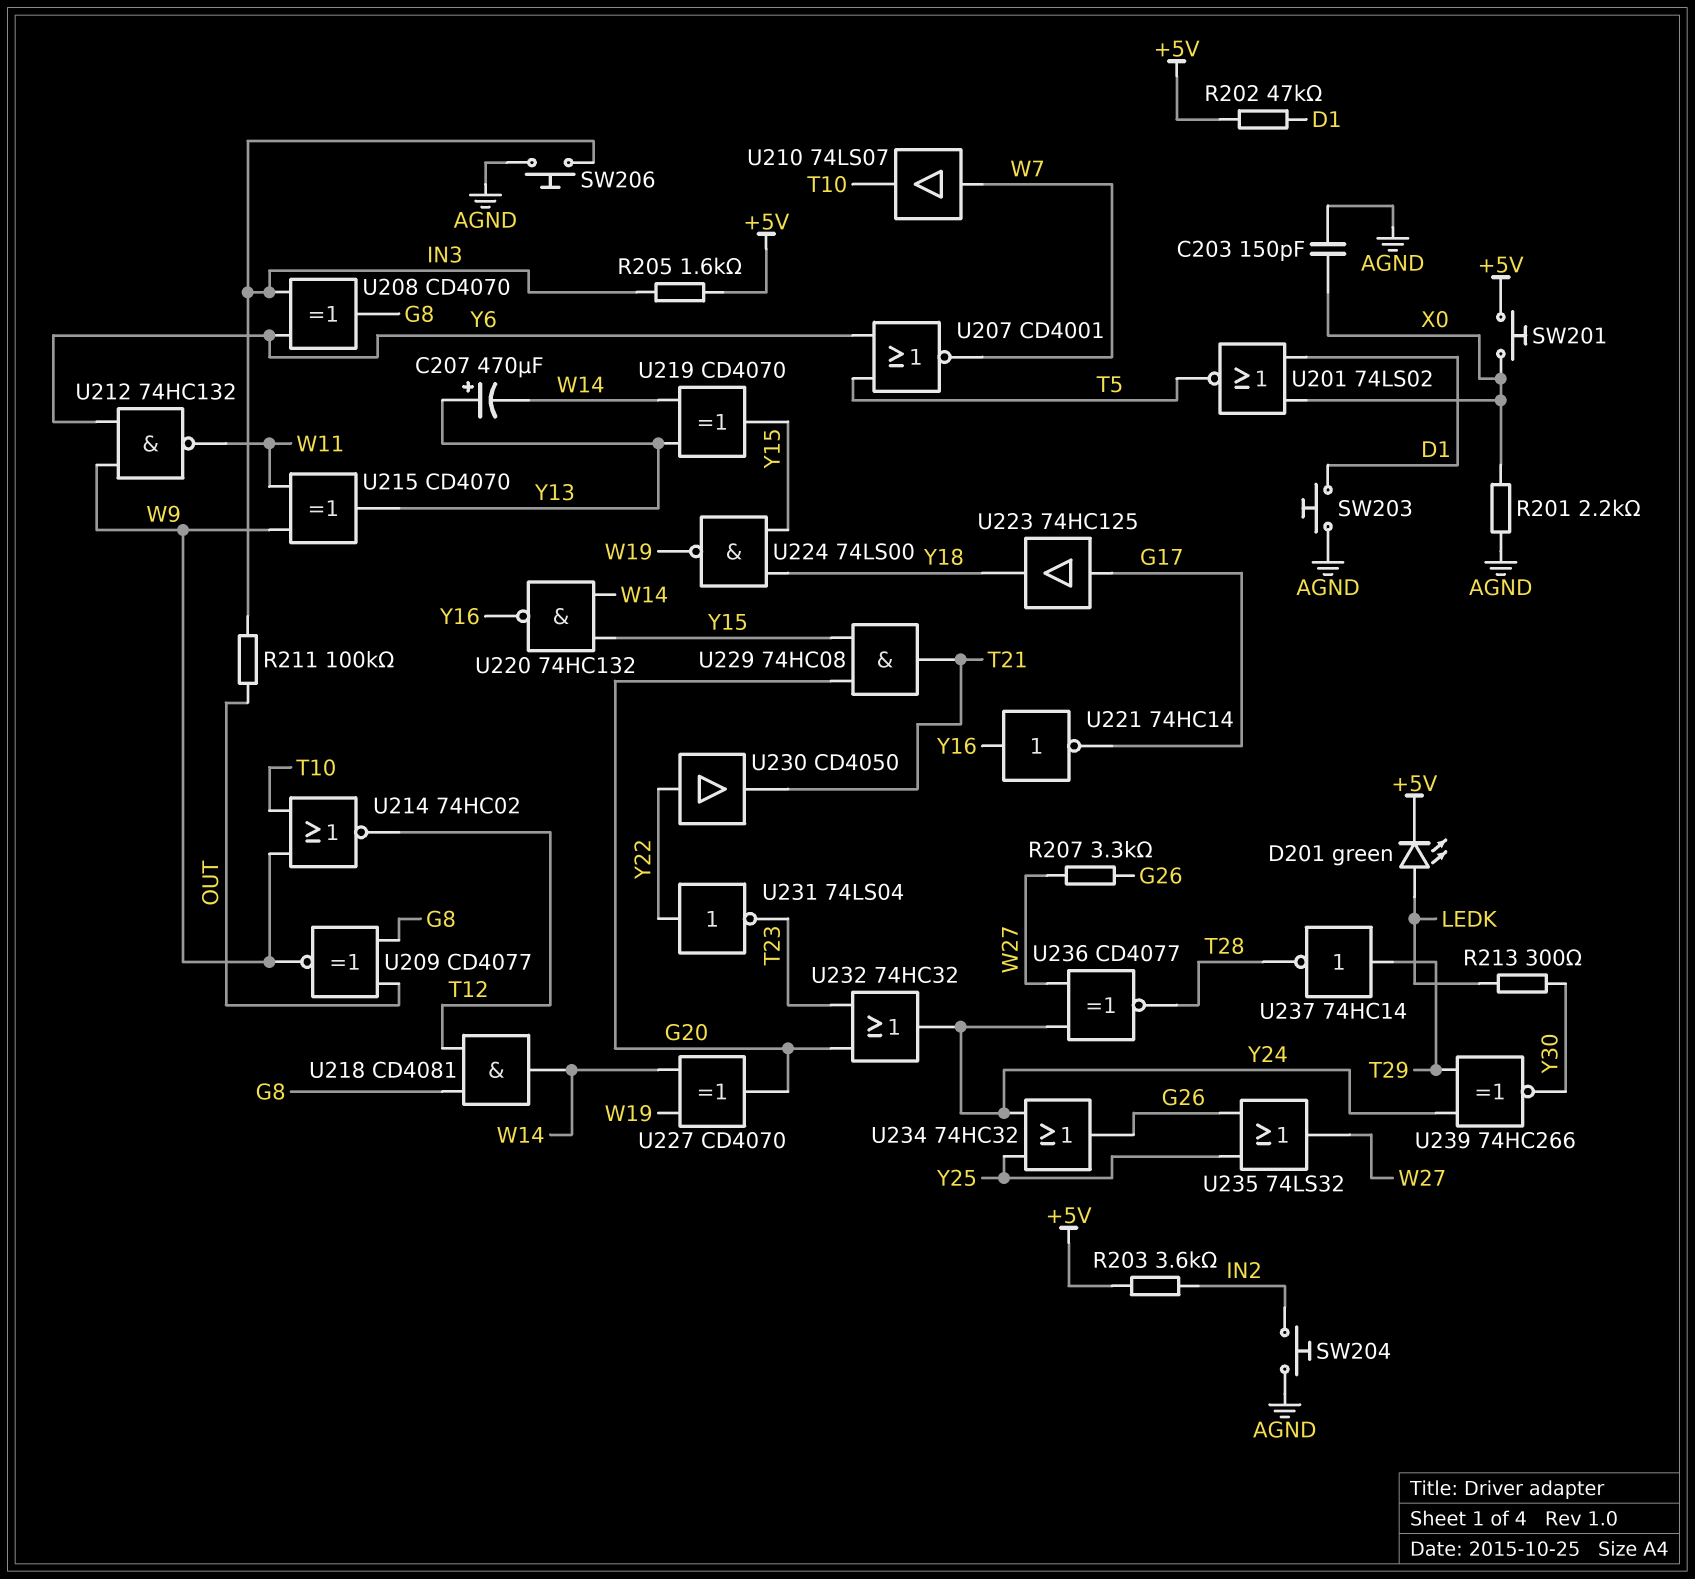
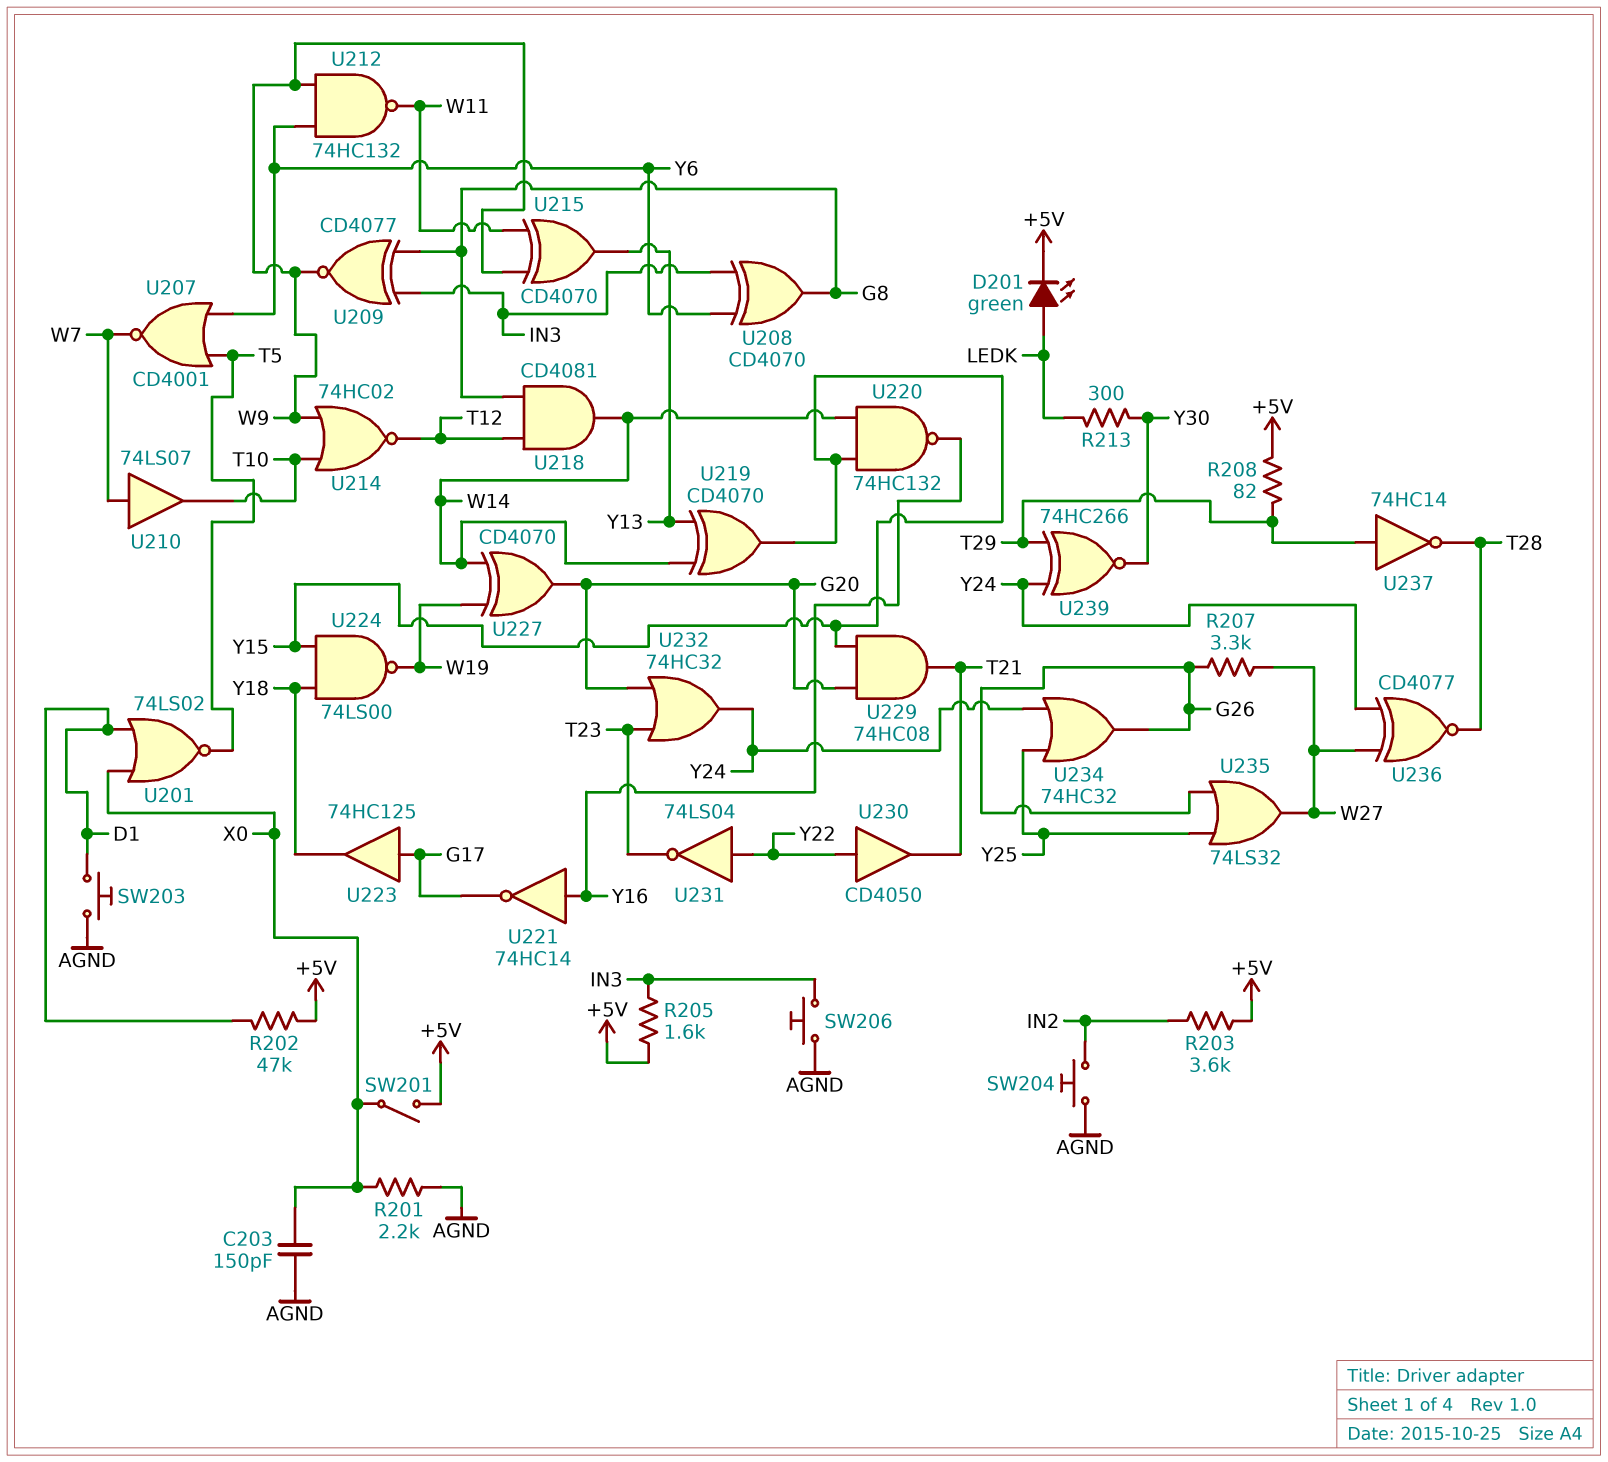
C207: 470uF (plus Y13, minus W14) -> none
R208: none -> 82 (+5V, T29)
R211: 100k (IN3, OUT) -> none
SW201: button (+5V, X0) -> switch (+5V, X0)
U209: XNOR CD4077 (in G8, in OUT, out W9) -> XNOR CD4077 (in G8, in IN3, out W9)

